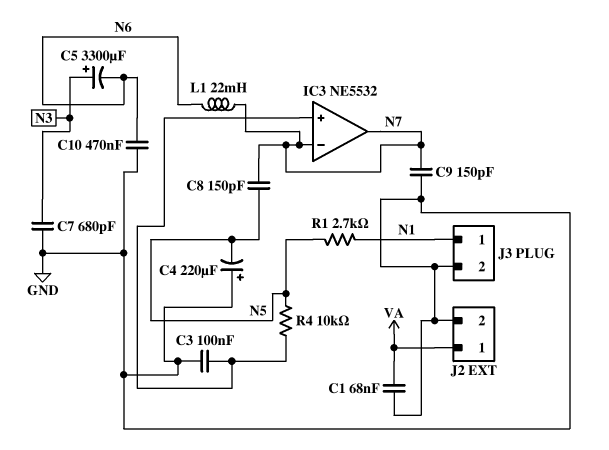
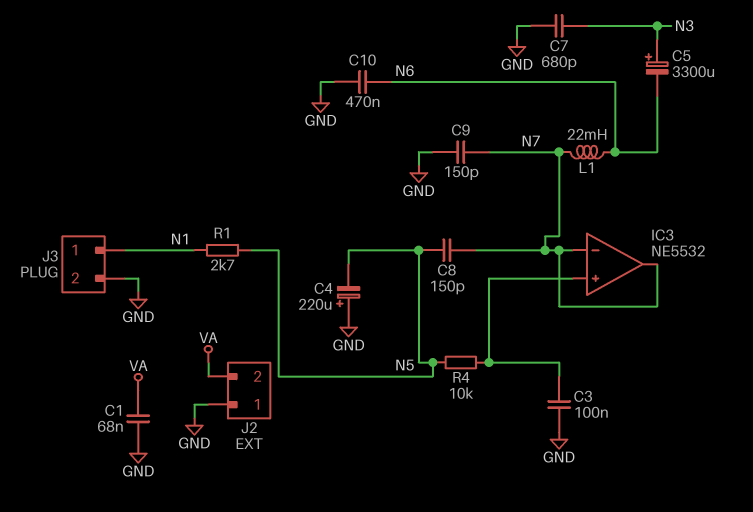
J2 pin 1: VA -> GND
J2 pin 2: GND -> VA

